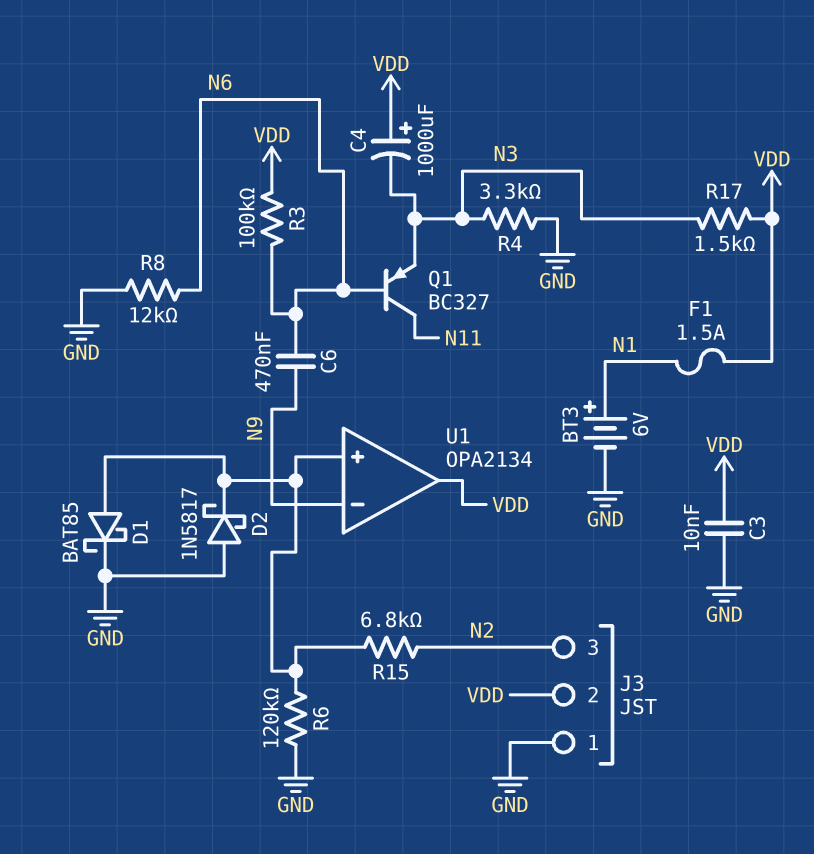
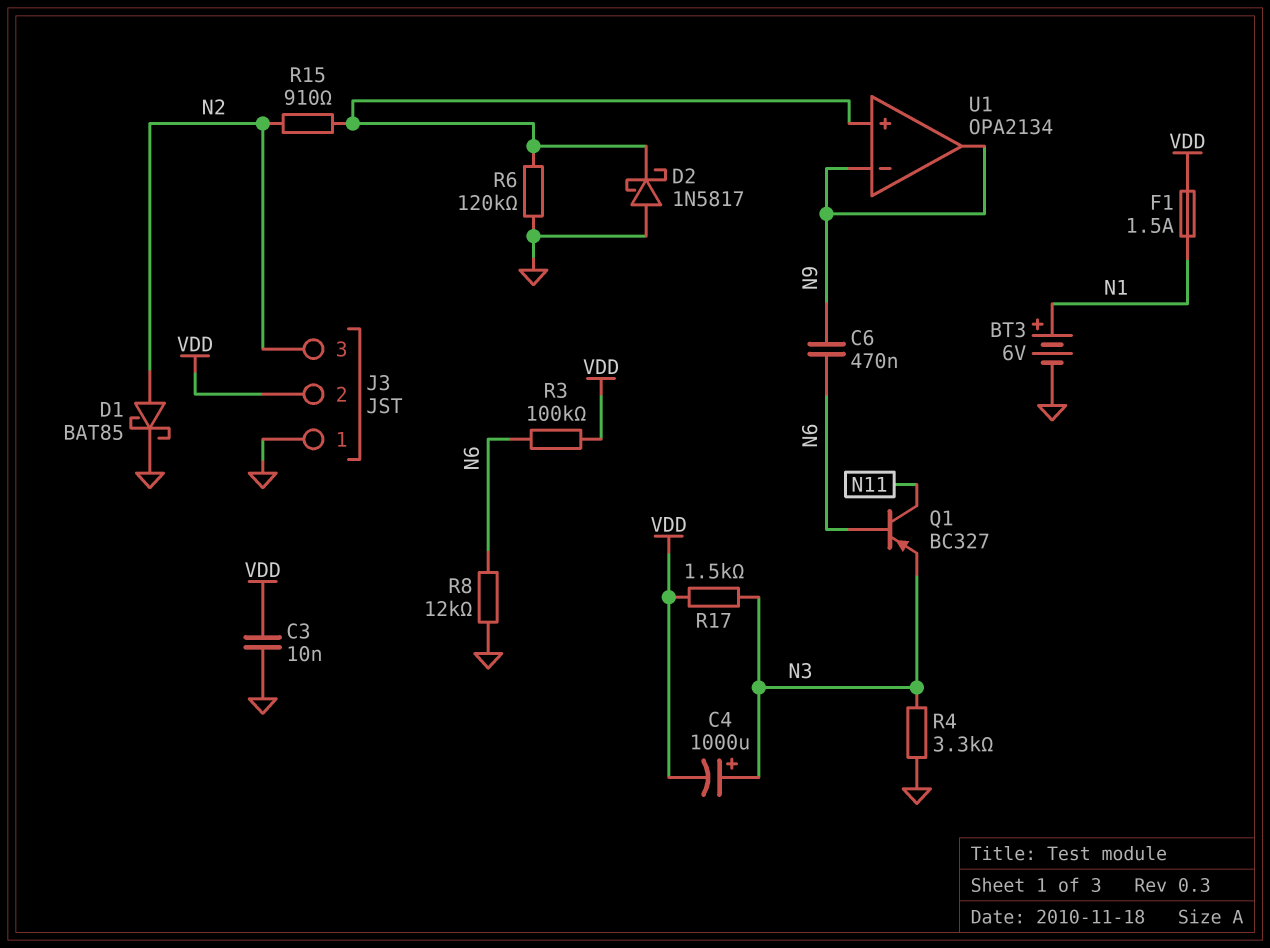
C4: 1000uF (plus VDD, minus N3) -> 1000uF (plus N3, minus VDD)
D1: schottky BAT85 (A U1/in+, K GND) -> schottky BAT85 (A N2, K GND)
R15: 6.8k (N2, U1/in+) -> 910 (N2, U1/in+)
U1 pin out: VDD -> N9

